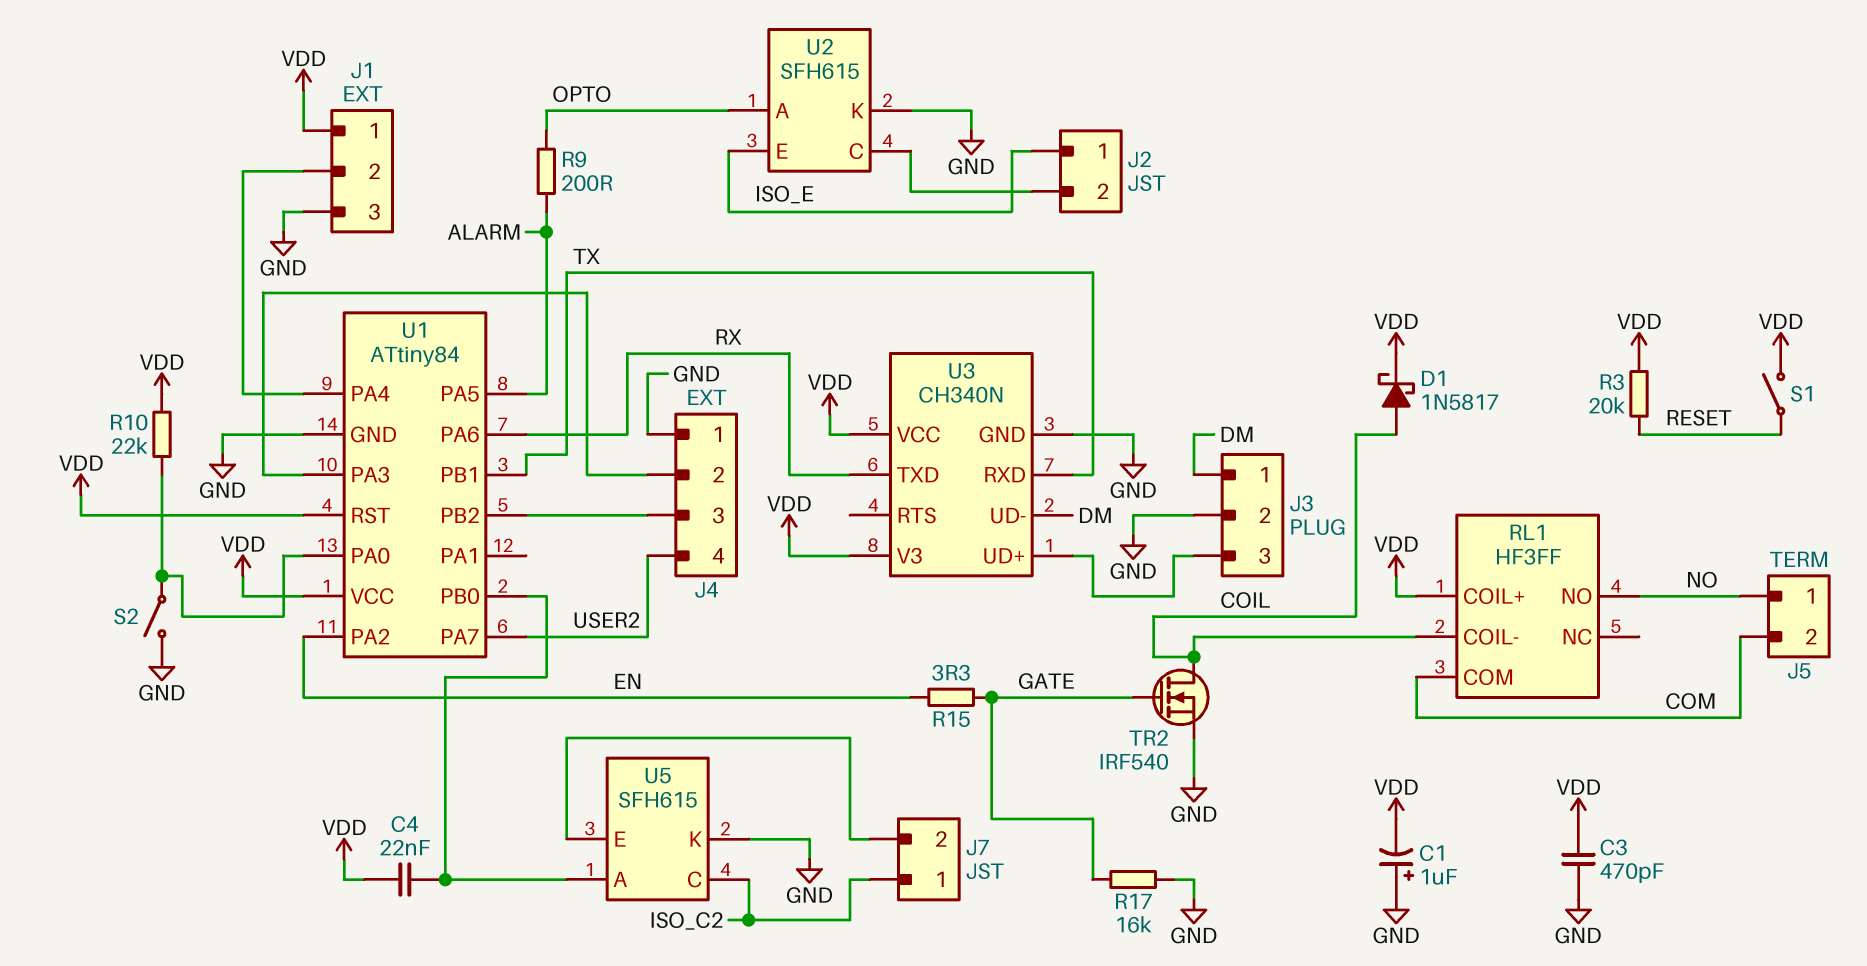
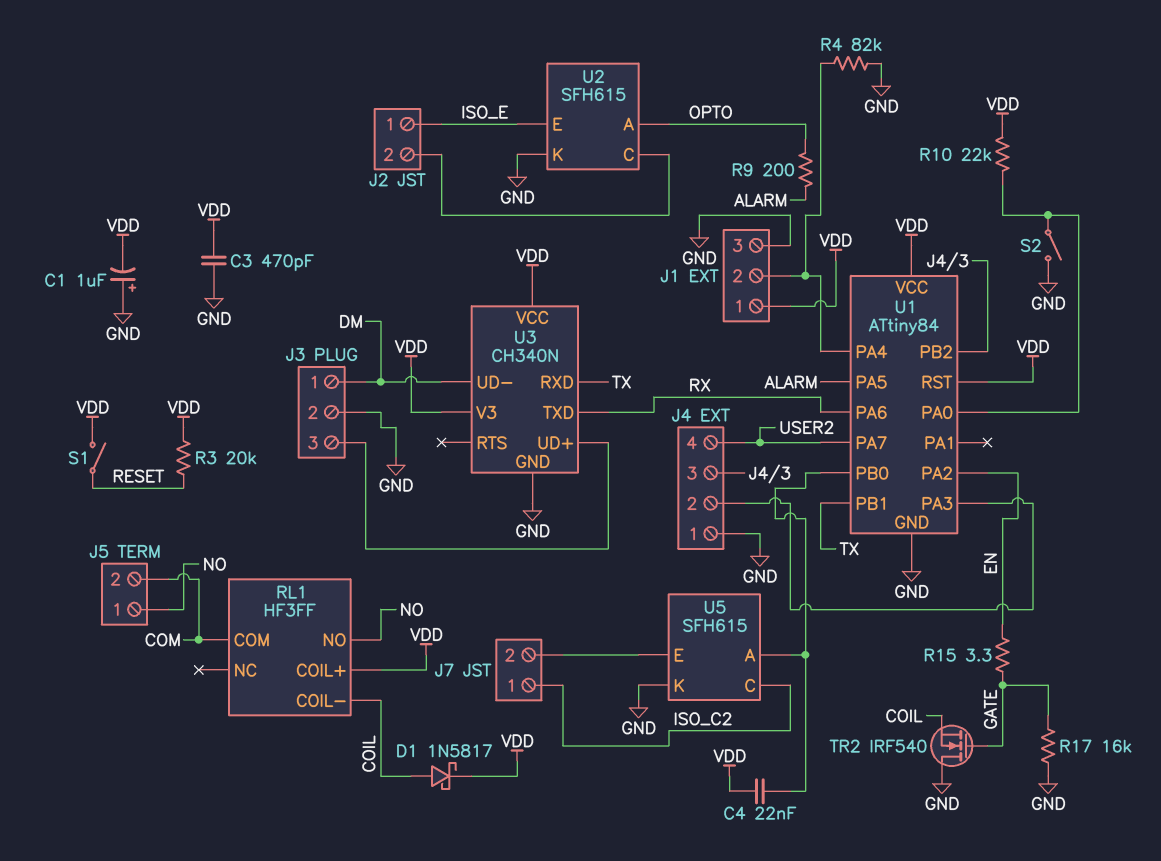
R4: none -> 82k (GND, J1/2)
TR2: NMOS IRF540 (G GATE, D COIL, S GND) -> NMOS IRF540 (G GATE, D GND, S COIL)

